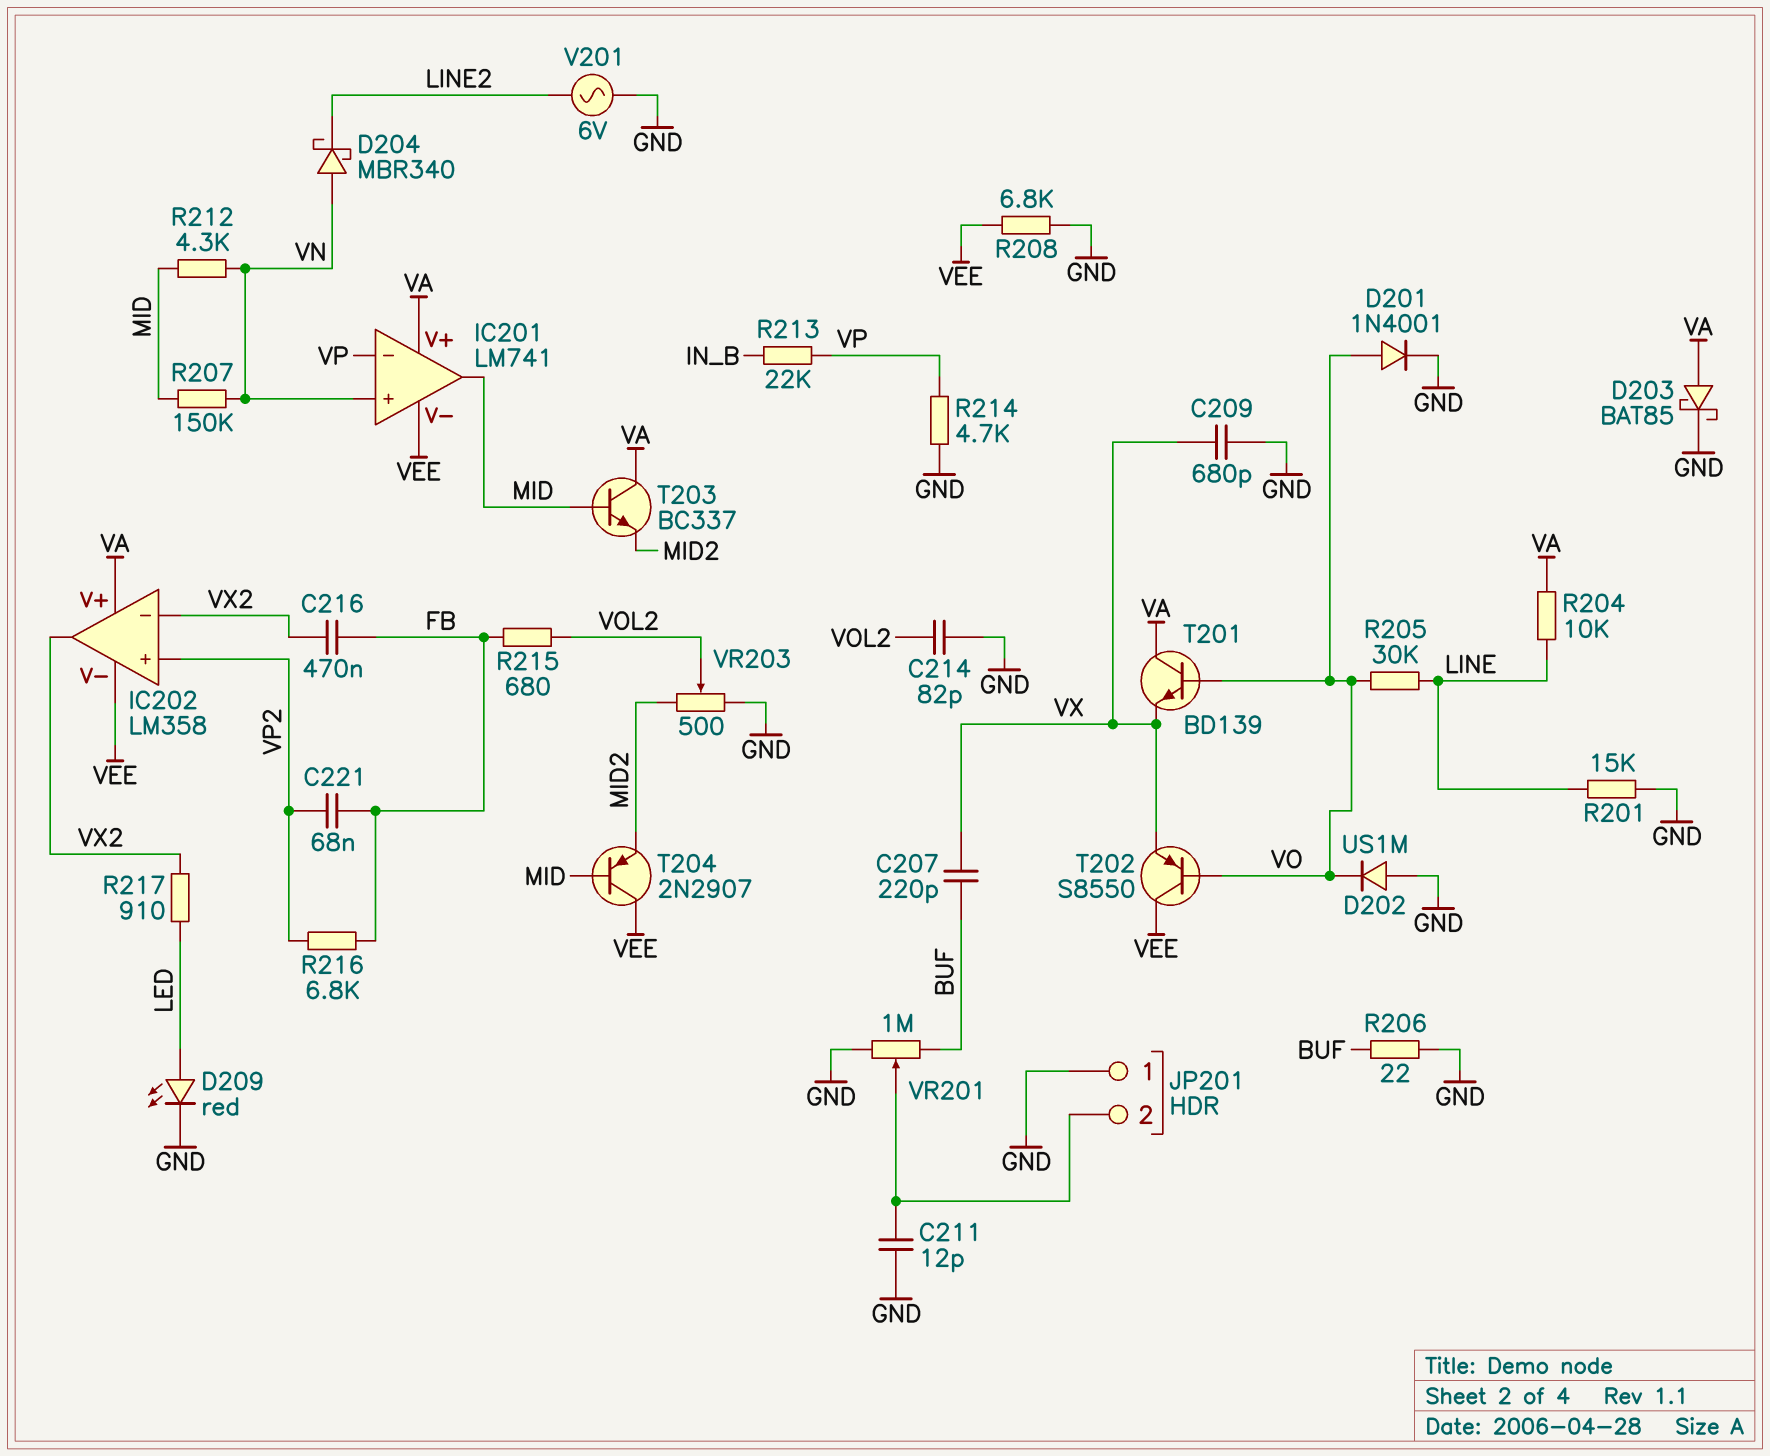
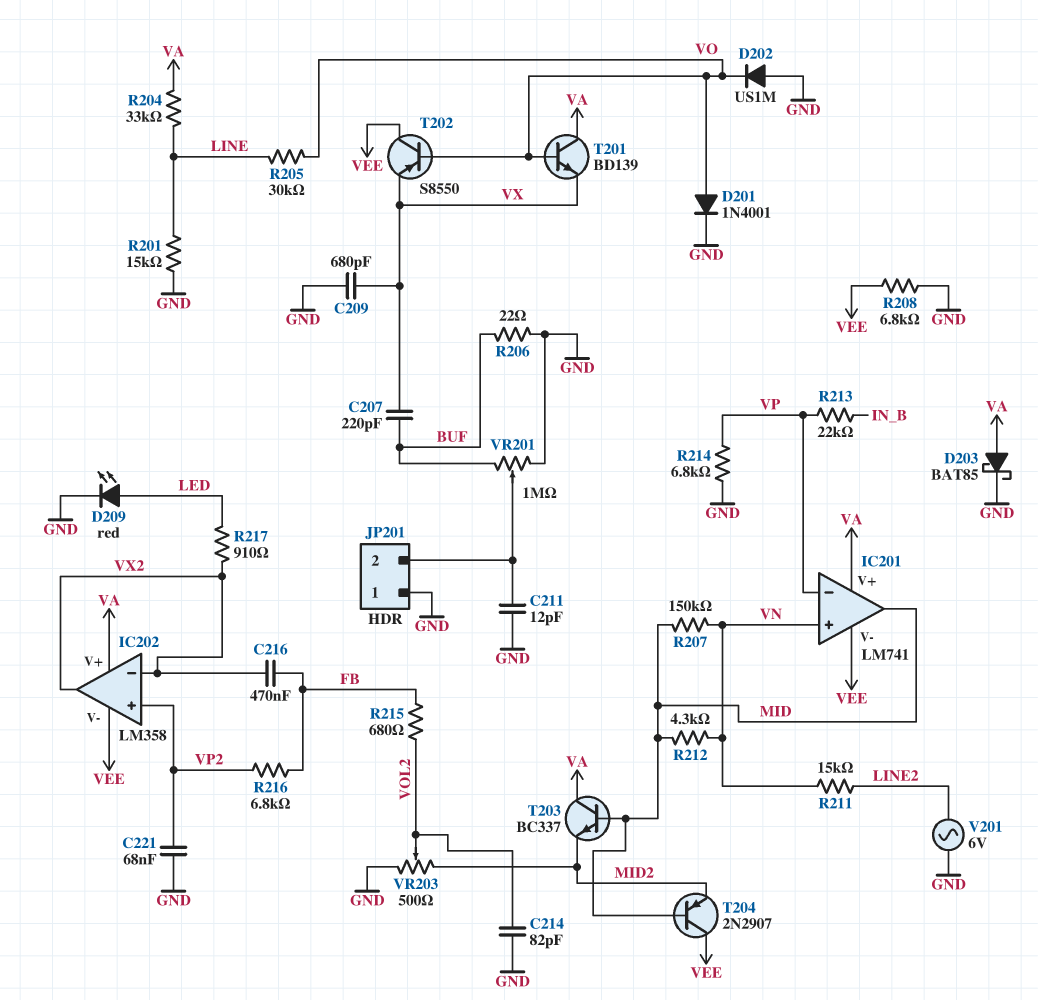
C221: 68nF (FB, VP2) -> 68nF (GND, VP2)
D204: schottky MBR340 (A VN, K LINE2) -> none
R204: 10k (LINE, VA) -> 33k (LINE, VA)
R211: none -> 15k (LINE2, VN)
R214: 4.7k (GND, VP) -> 6.8k (GND, VP)

